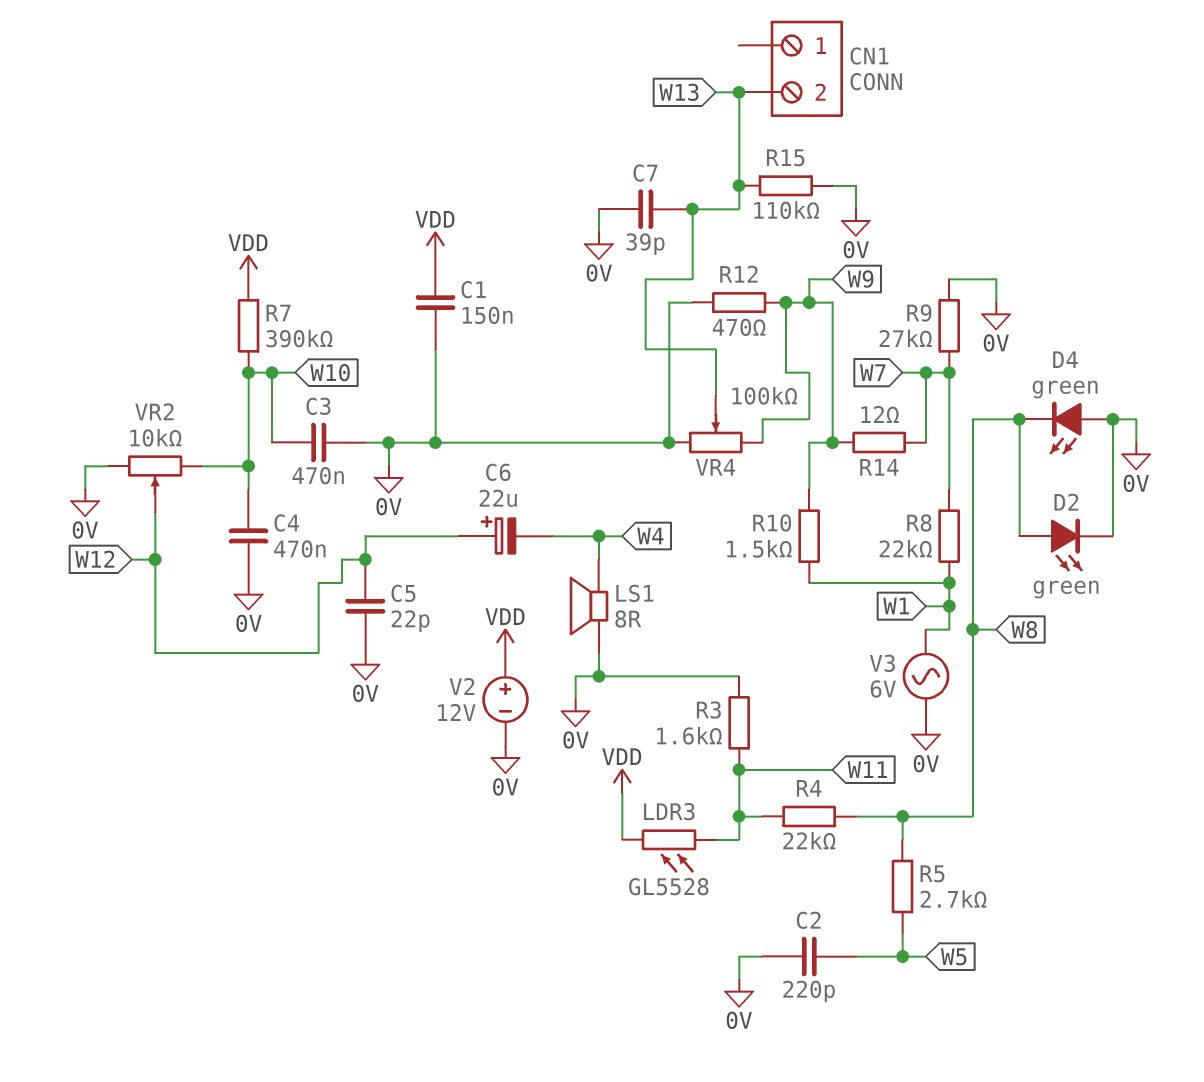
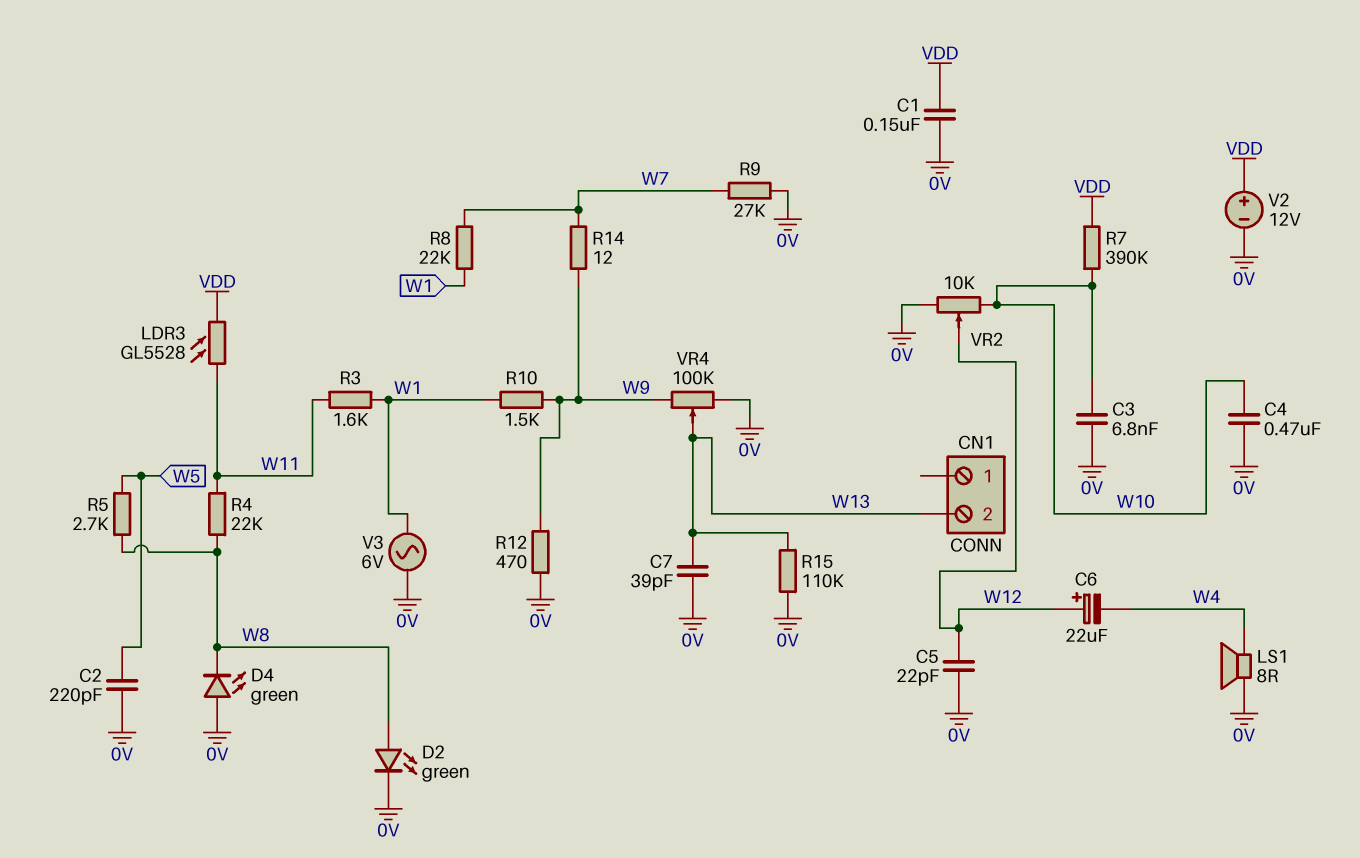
C3: 470nF (0V, W10) -> 6.8nF (0V, W10)
R3: 1.6k (0V, W11) -> 1.6k (W1, W11)

